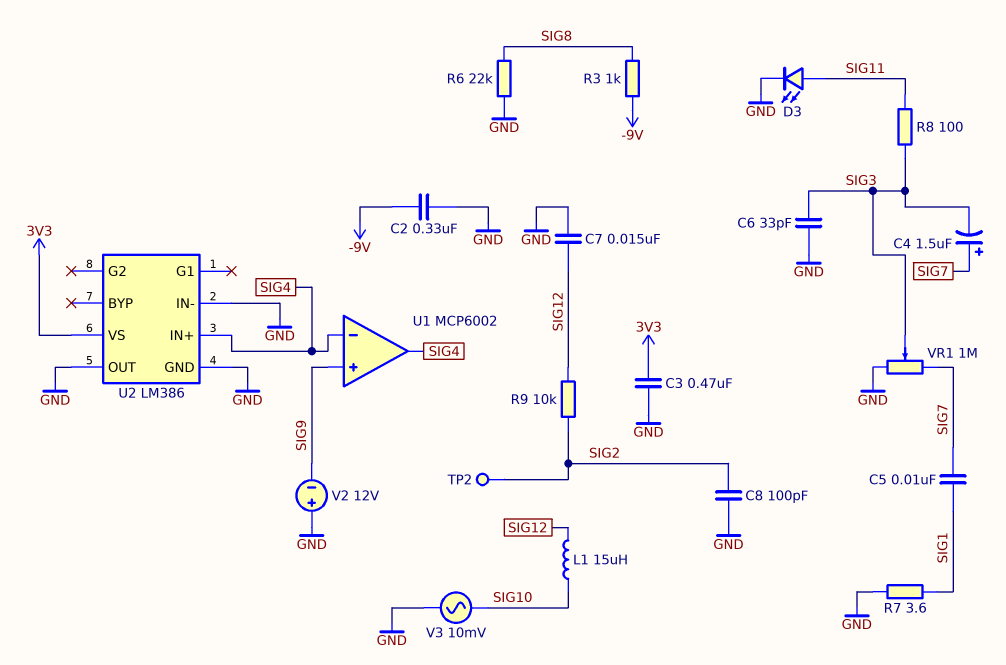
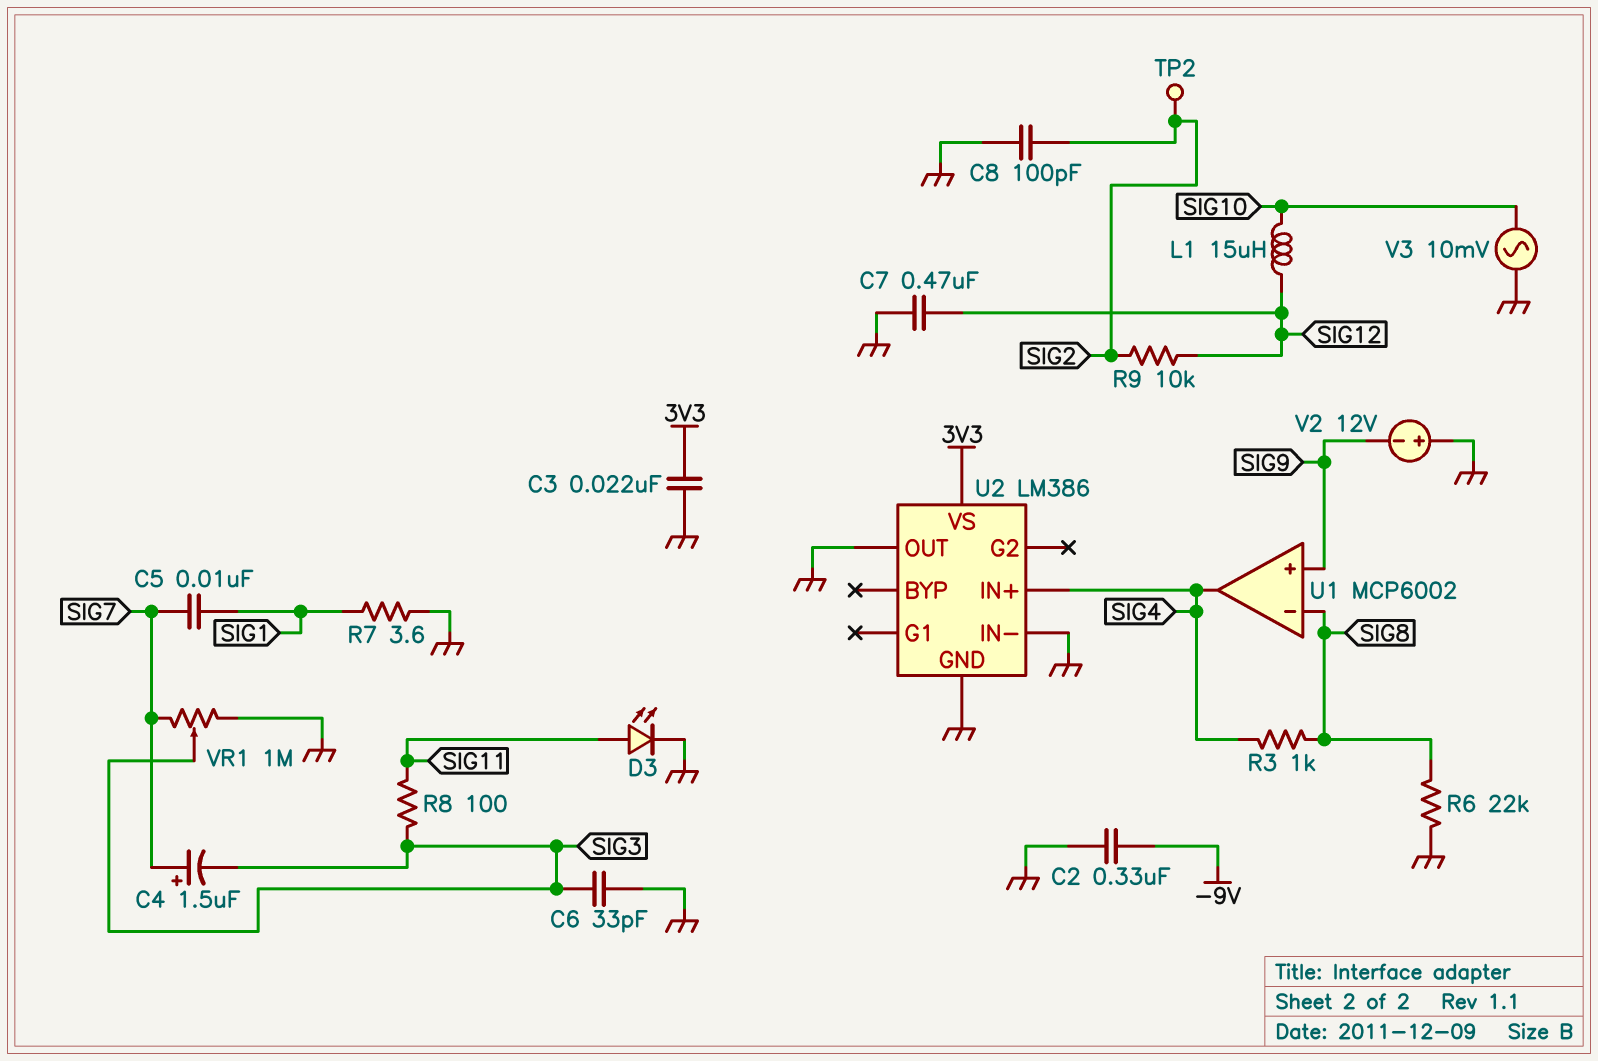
C3: 470nF (3V3, GND) -> 22nF (3V3, GND)
C7: 15nF (GND, SIG12) -> 470nF (GND, SIG12)
R3: 1k (-9V, SIG8) -> 1k (SIG4, SIG8)
U1 pin in-: SIG4 -> SIG8

